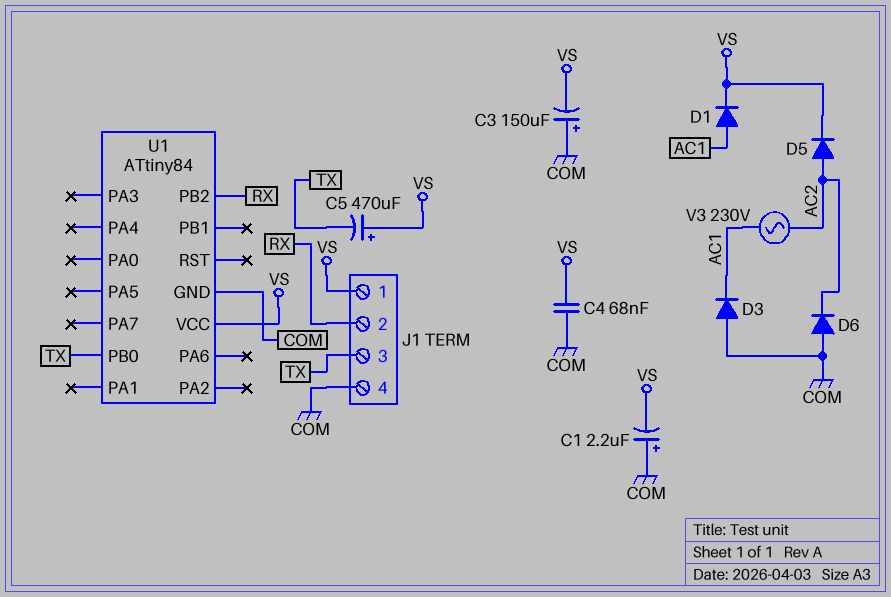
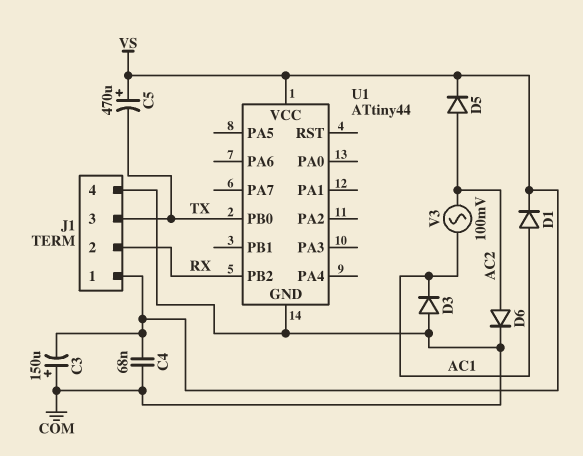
C1: 2.2uF (plus COM, minus VS) -> none
D6: diode (A COM, K AC2) -> diode (A AC2, K COM)
U1: ATtiny84 -> ATtiny44
V3: AC 230V (AC1, AC2) -> AC 100mV (AC1, AC2)

